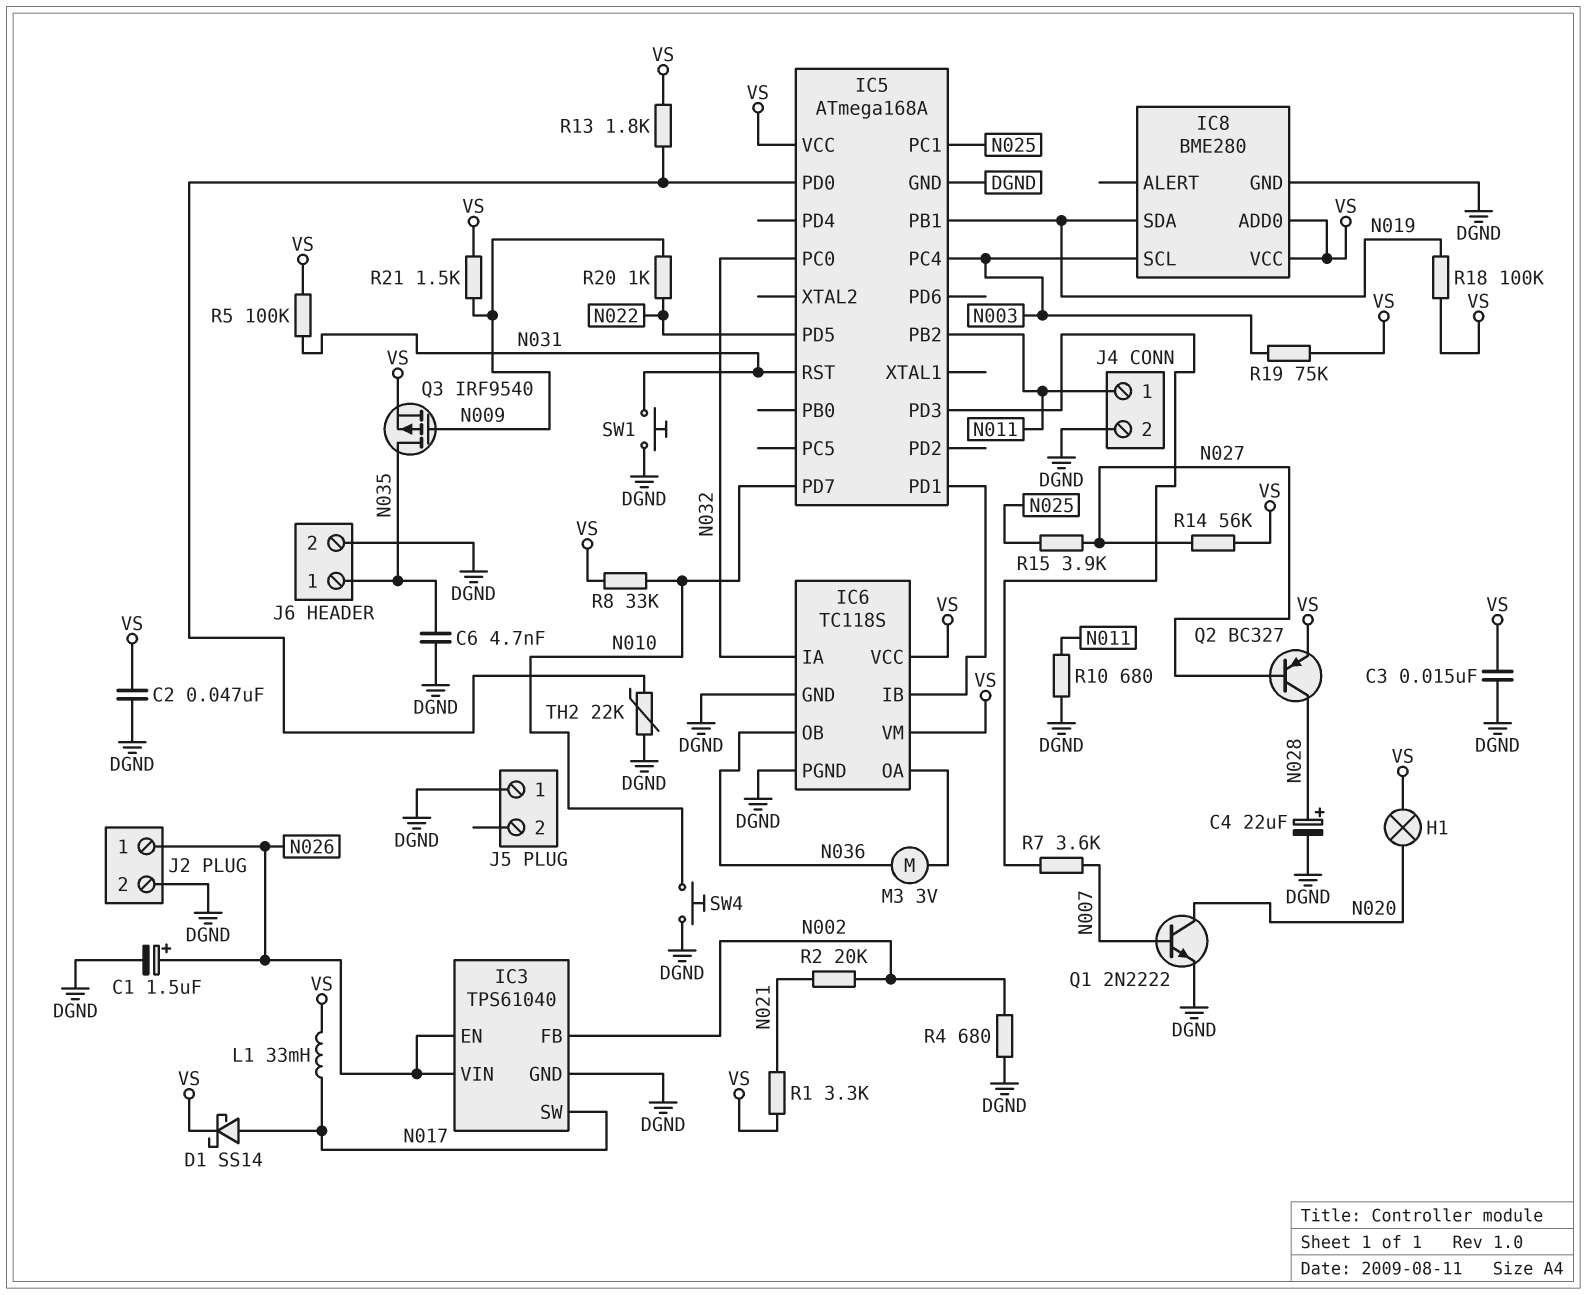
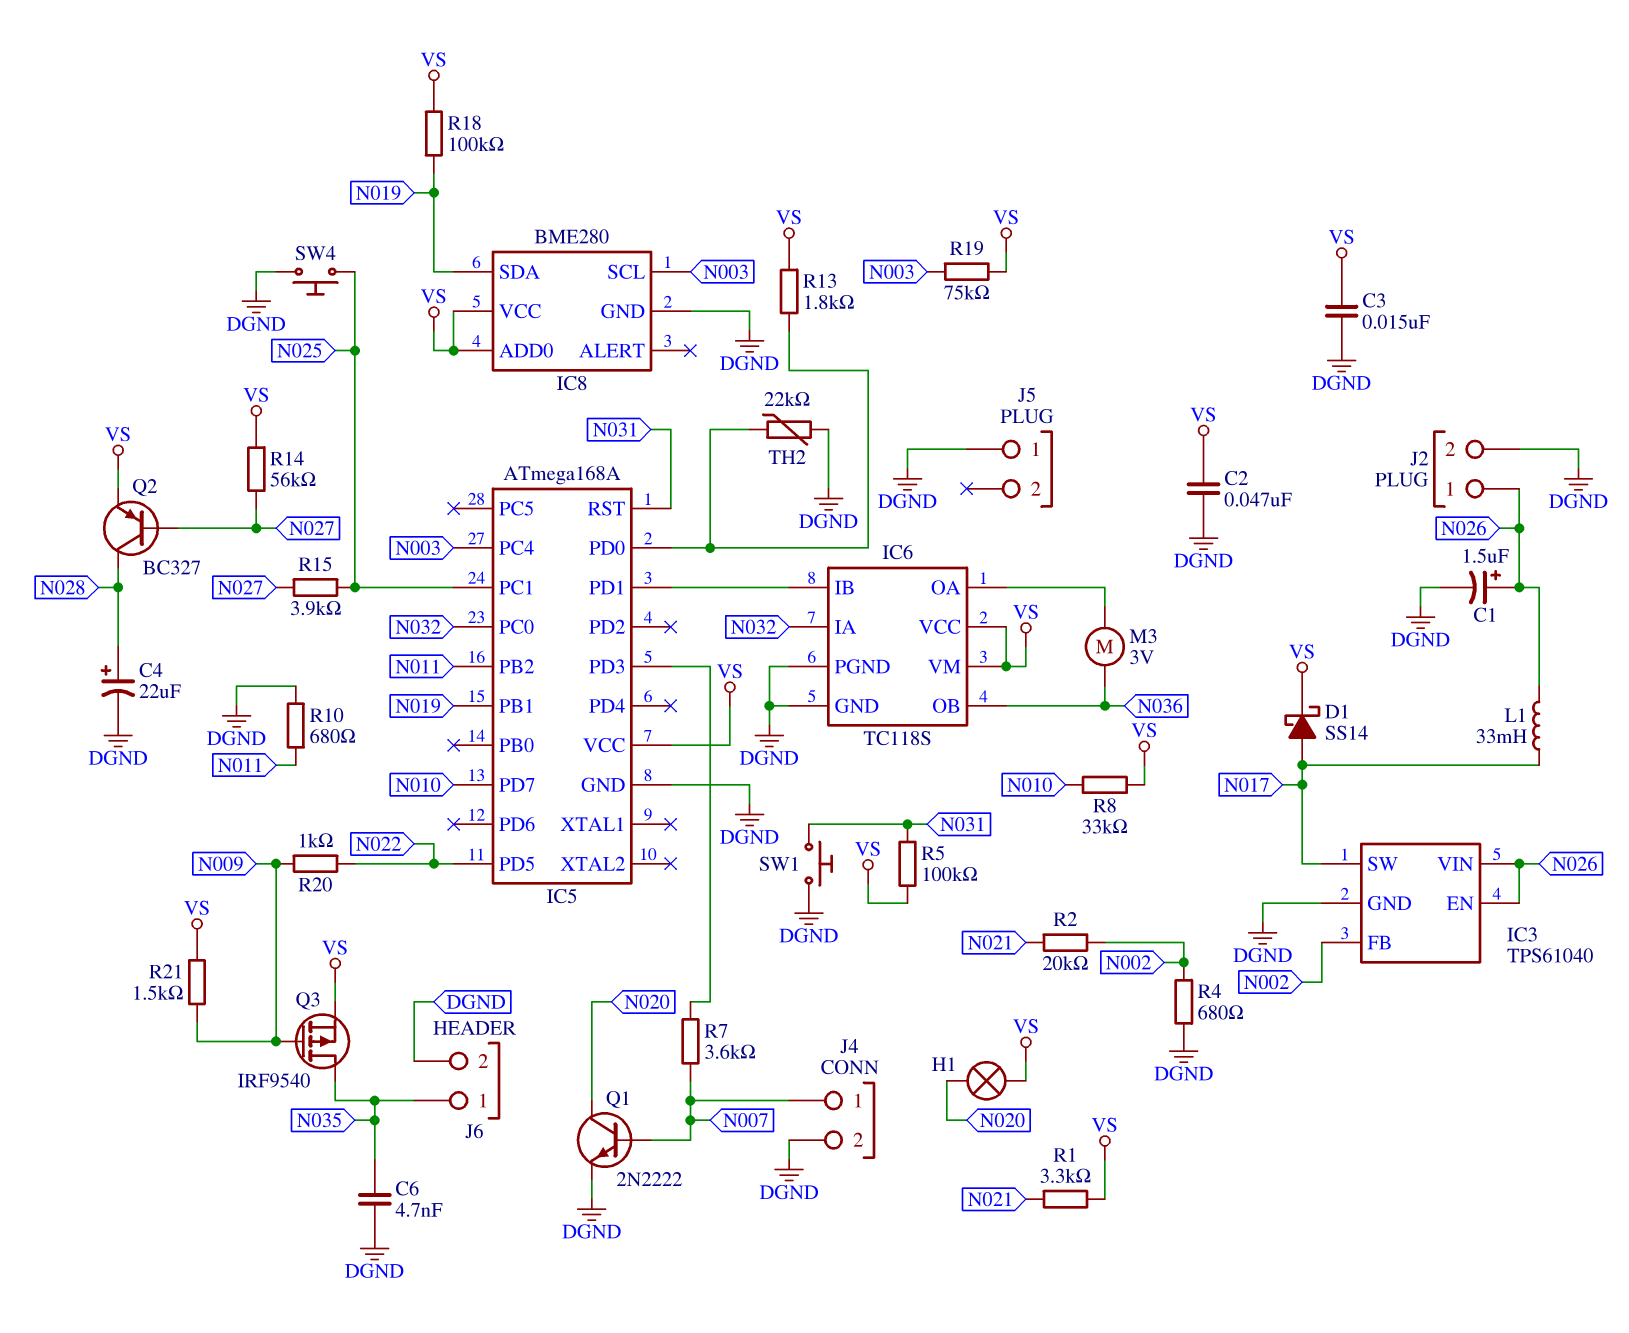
J4 pin 1: N011 -> N007
L1: 33mH (N017, VS) -> 33mH (N017, N026)
SW4: button (DGND, N010) -> button (DGND, N025)

